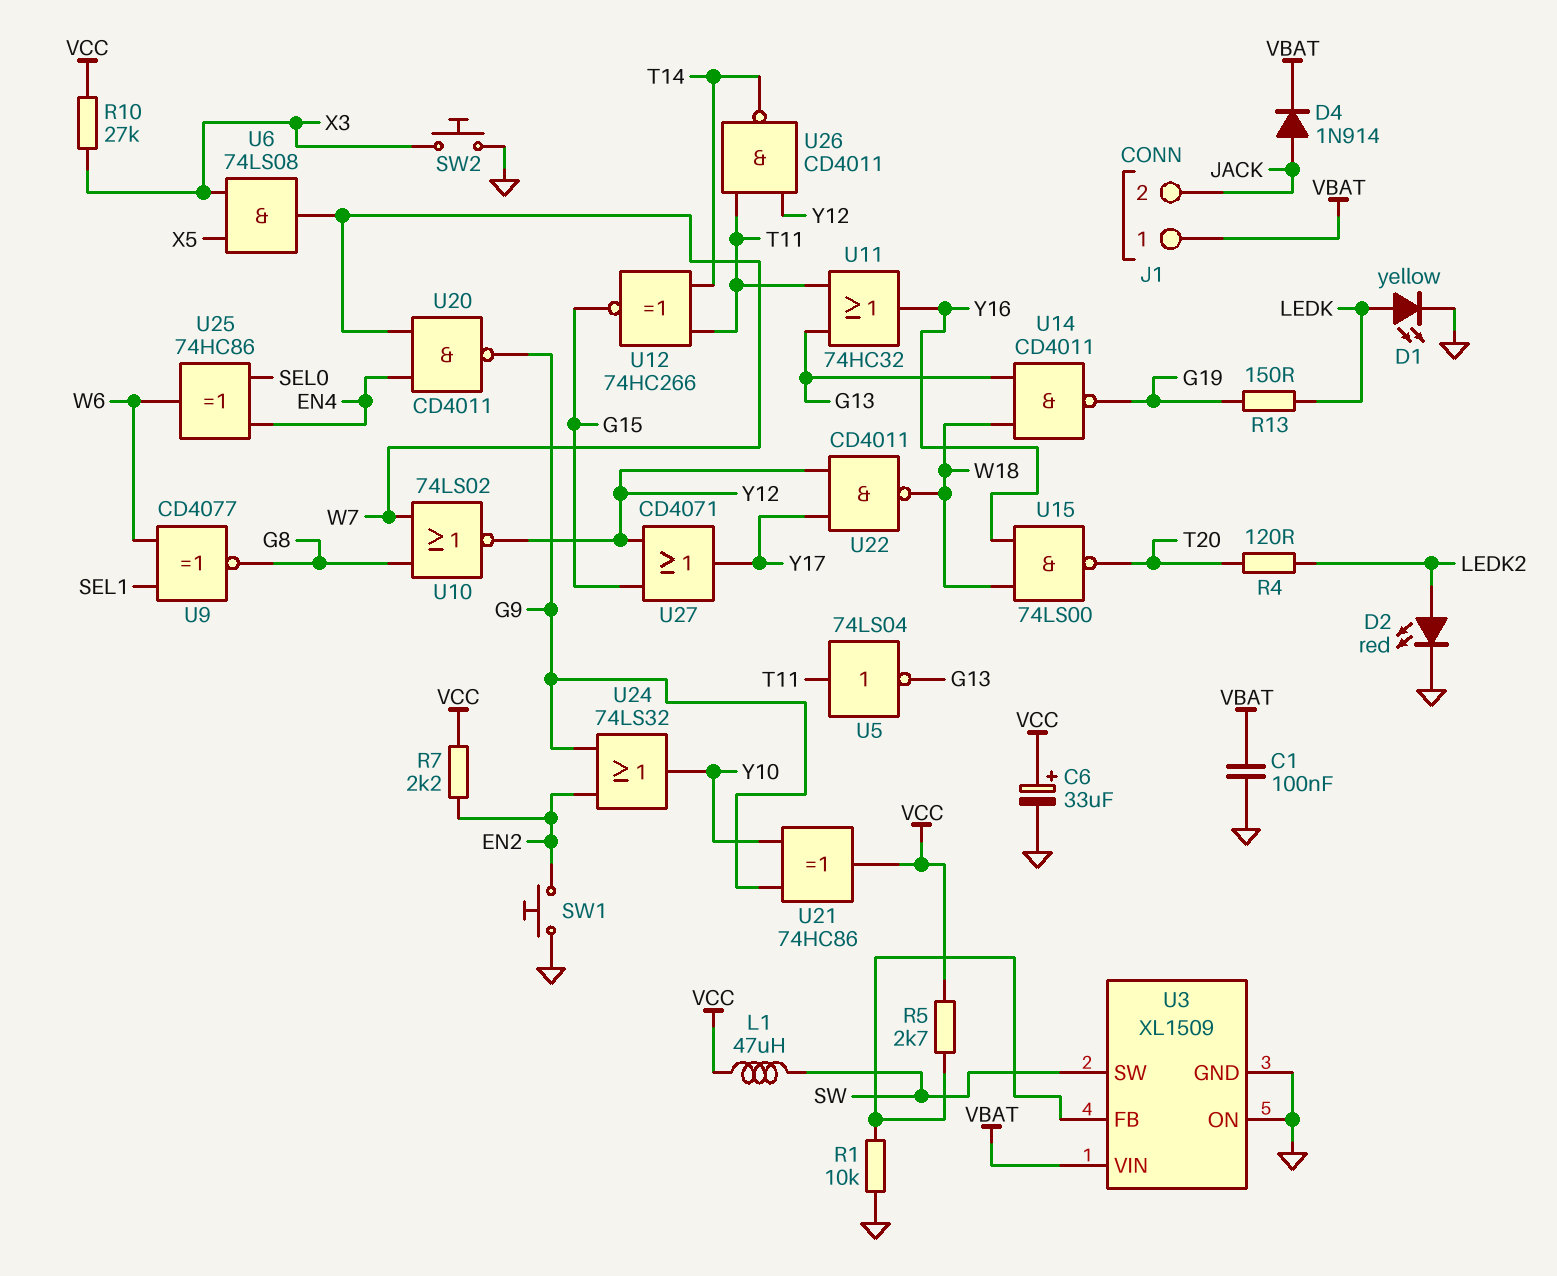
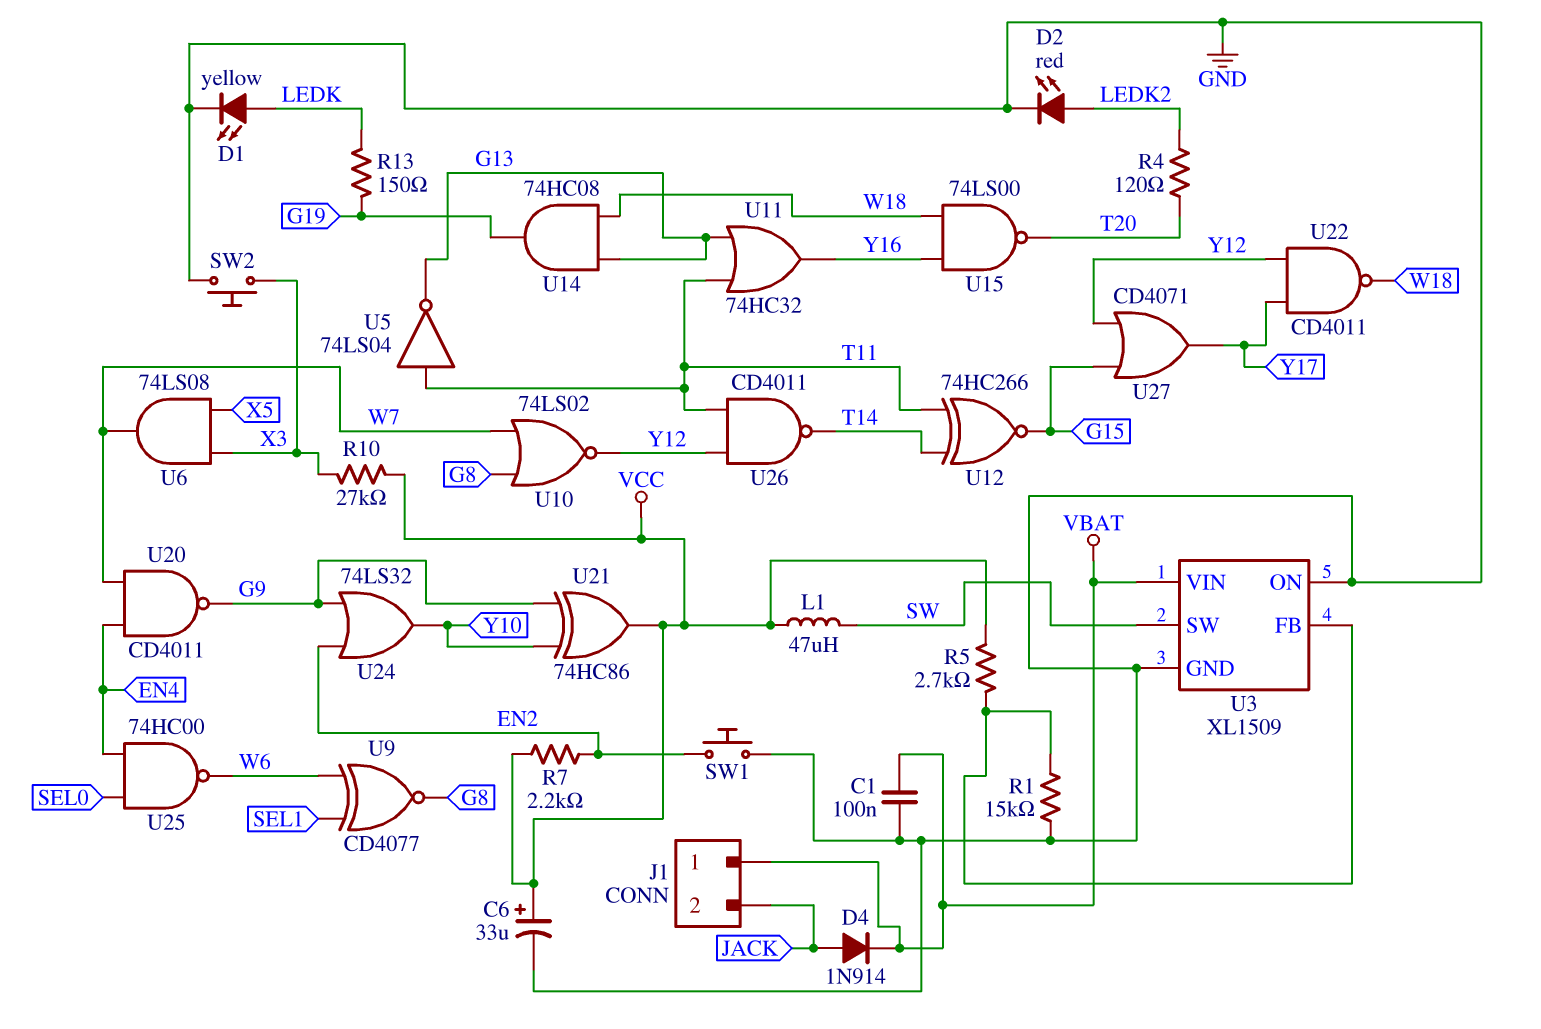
R1: 10k (GND, U3/FB) -> 15k (GND, U3/FB)
U14: NAND CD4011 (in G13, in W18, out G19) -> AND 74HC08 (in G13, in W18, out G19)
U25: XOR 74HC86 (in EN4, in SEL0, out W6) -> NAND 74HC00 (in EN4, in SEL0, out W6)

